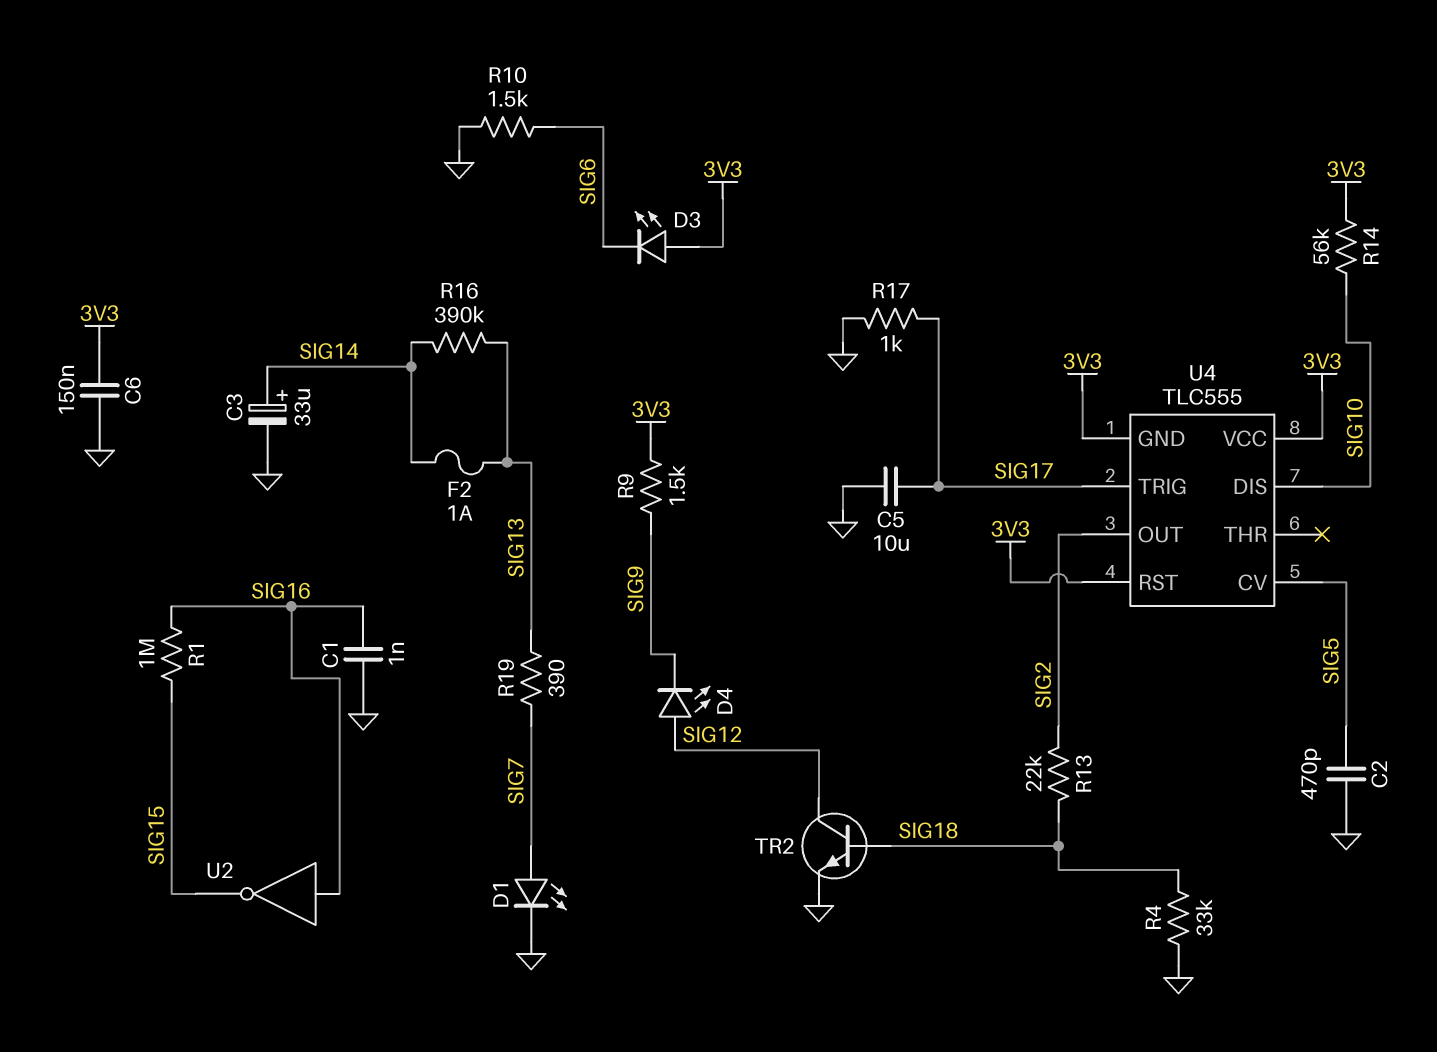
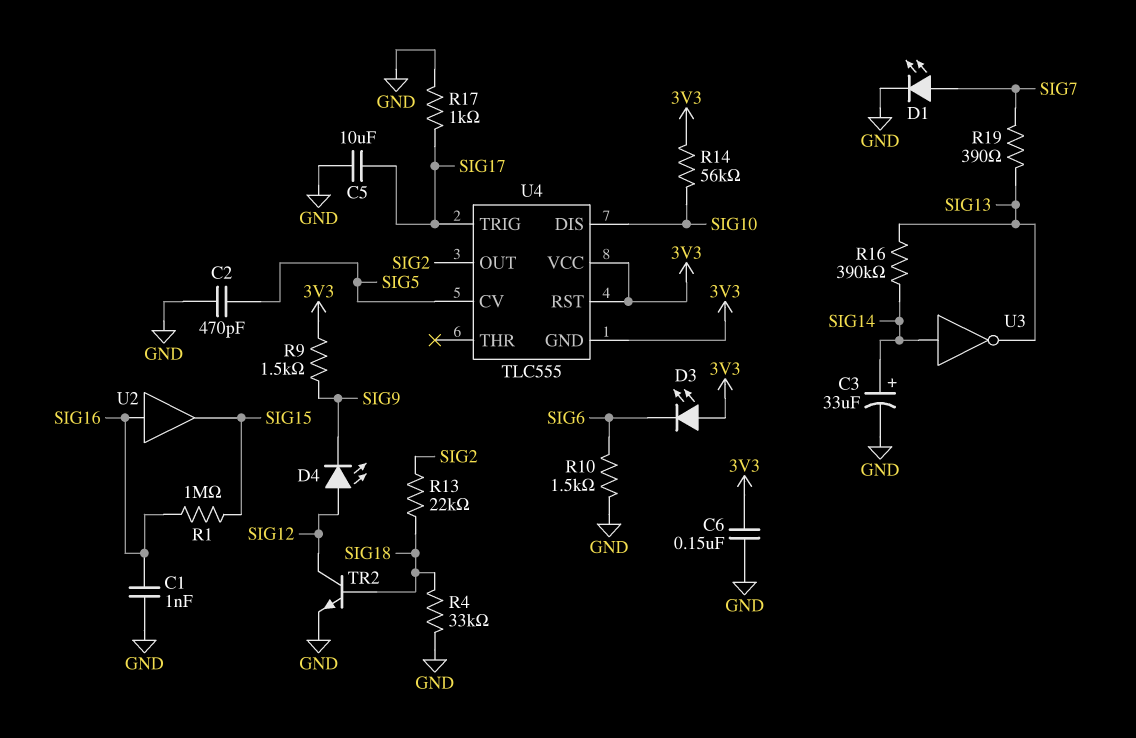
F2: 1A (SIG13, SIG14) -> none
U2: NOT (in SIG16, out SIG15) -> buffer (in SIG16, out SIG15)
U3: none -> NOT (in SIG14, out SIG13)

